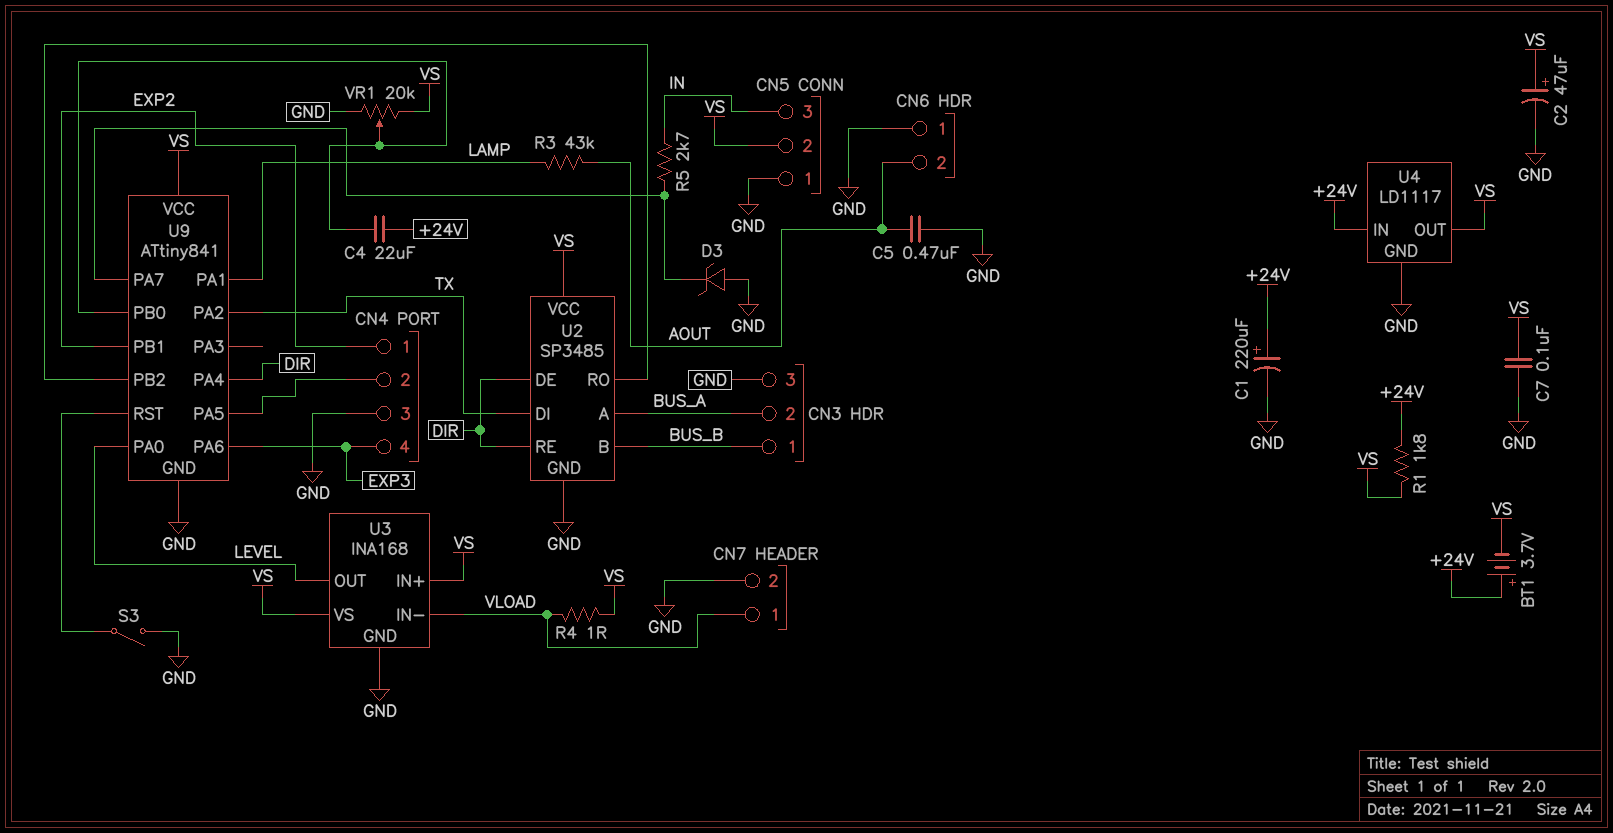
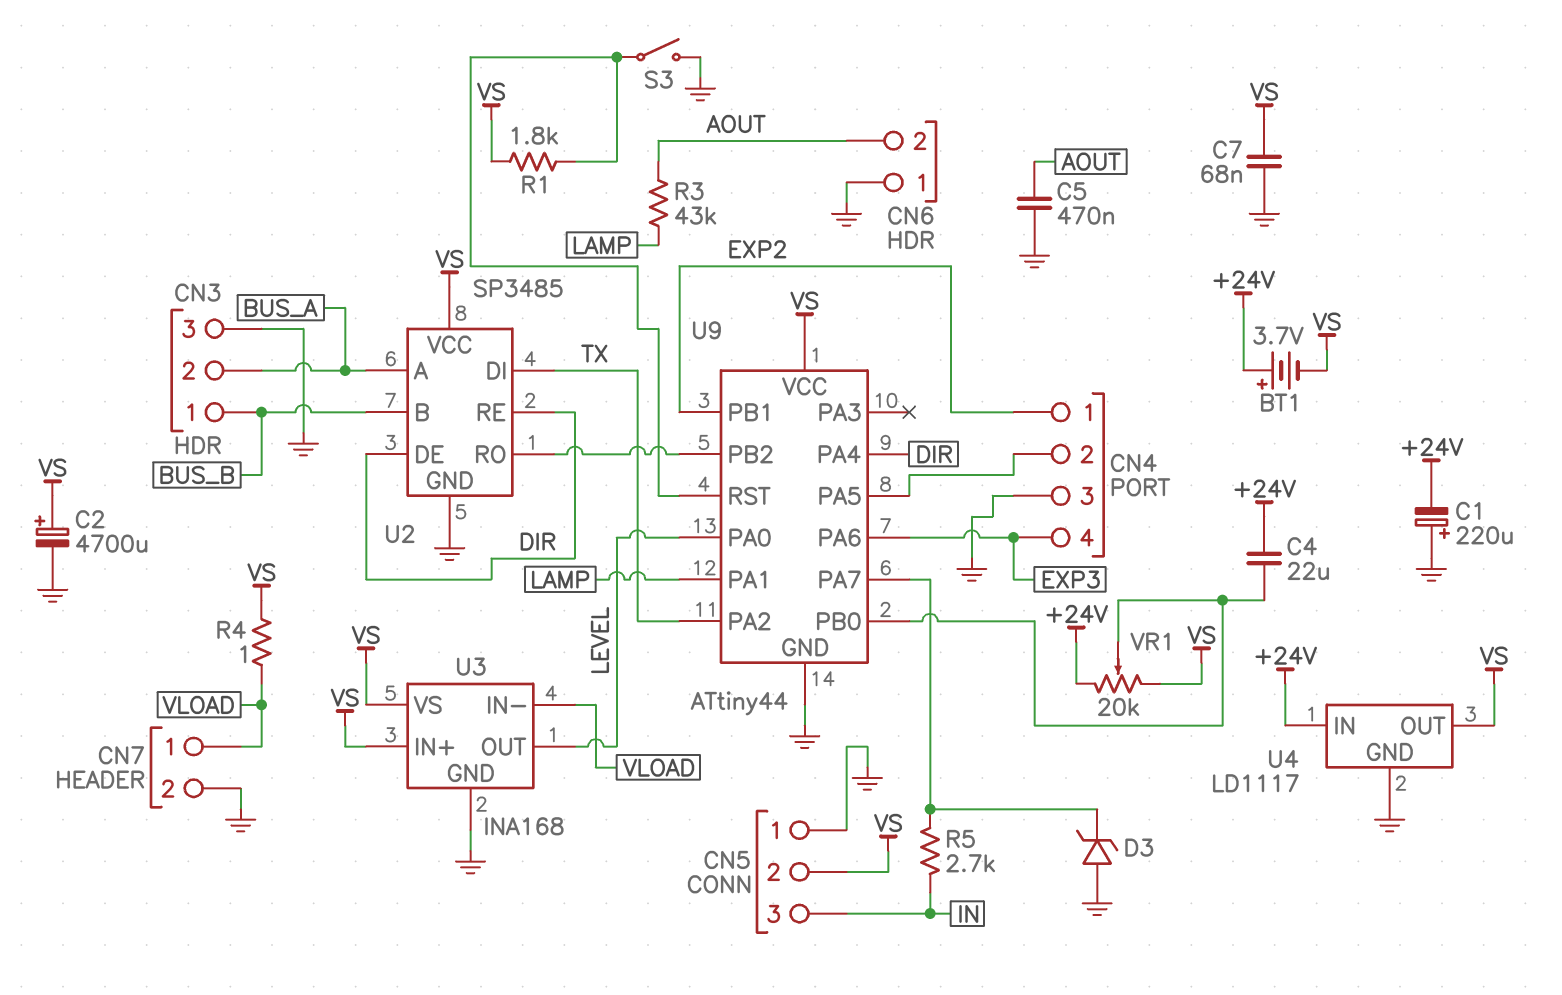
C1: 220uF (plus +24V, minus GND) -> 220uF (plus GND, minus +24V)
C2: 47uF (plus VS, minus GND) -> 4700uF (plus VS, minus GND)
C7: 100nF (GND, VS) -> 68nF (GND, VS)
R1: 1.8k (+24V, VS) -> 1.8k (U9/RST, VS)
U9: ATtiny841 -> ATtiny44
VR1: 20k (GND, VS, wiper U9/PB0) -> 20k (+24V, VS, wiper U9/PB0)

